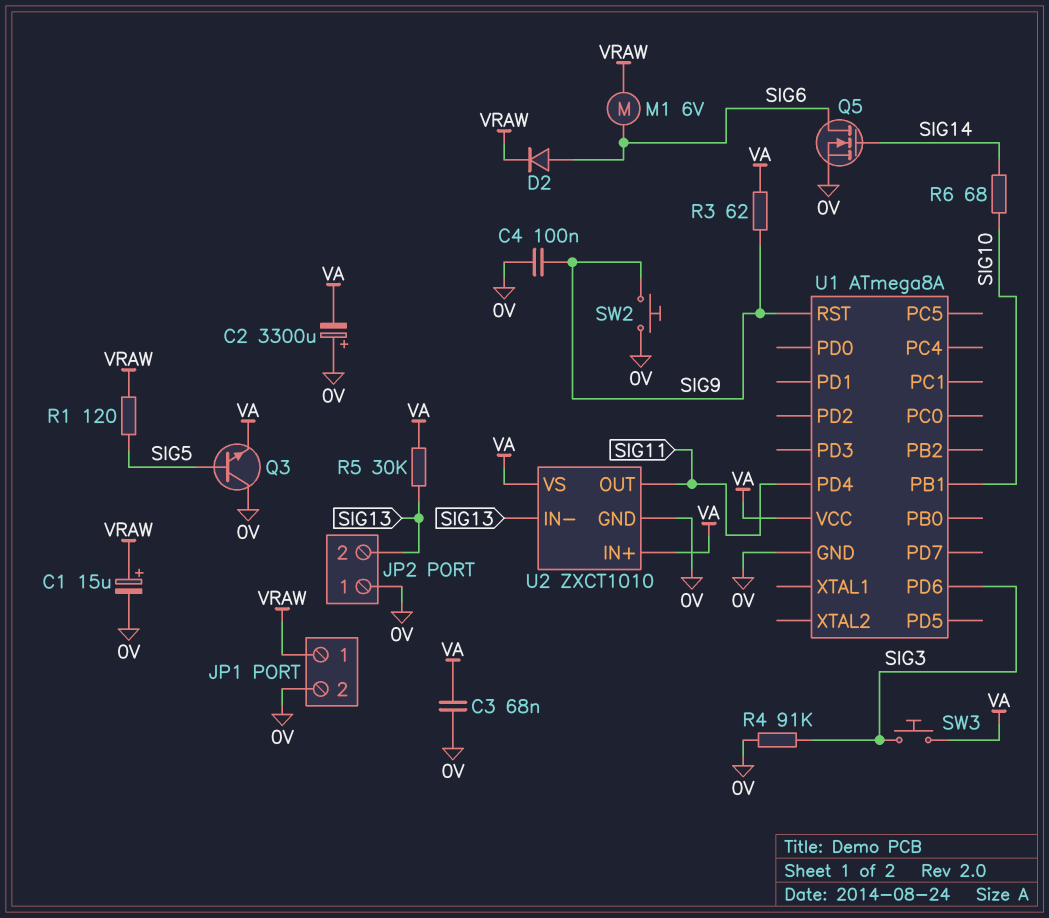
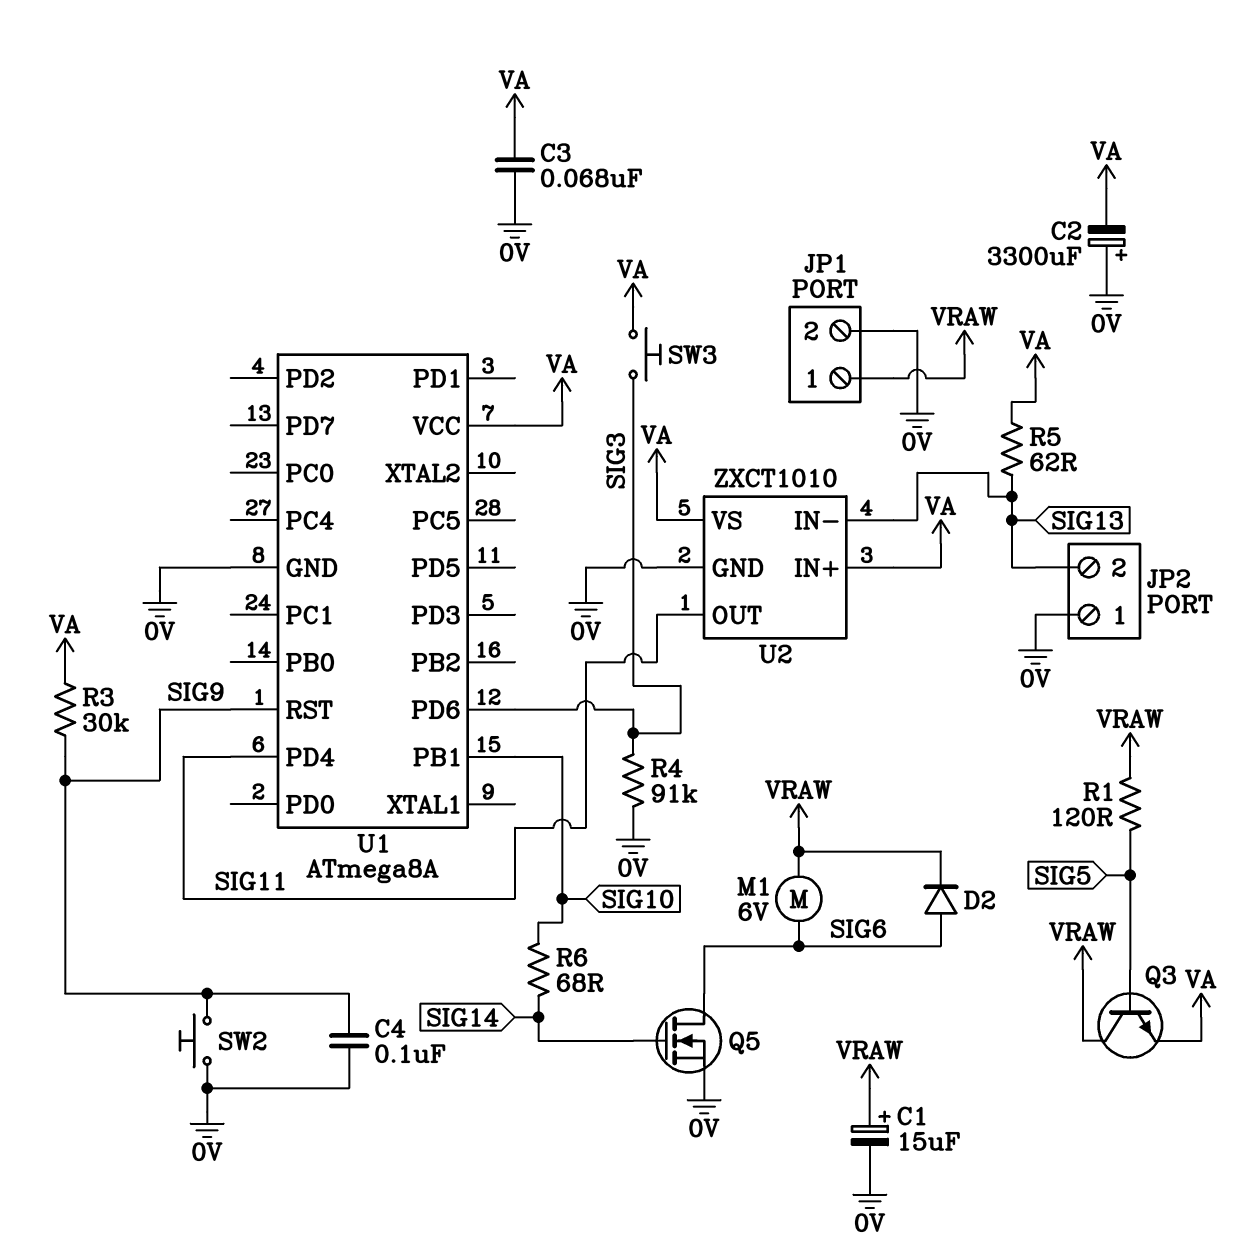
Q3: NPN (B SIG5, C 0V, E VA) -> NPN (B SIG5, C VRAW, E VA)
R3: 62 (SIG9, VA) -> 30k (SIG9, VA)
R5: 30k (SIG13, VA) -> 62 (SIG13, VA)

